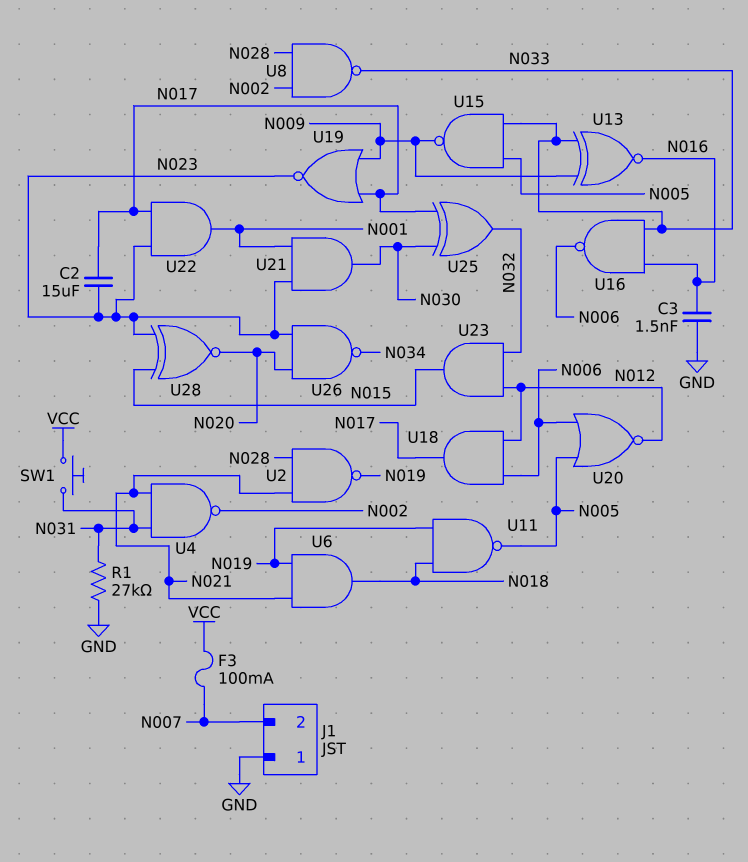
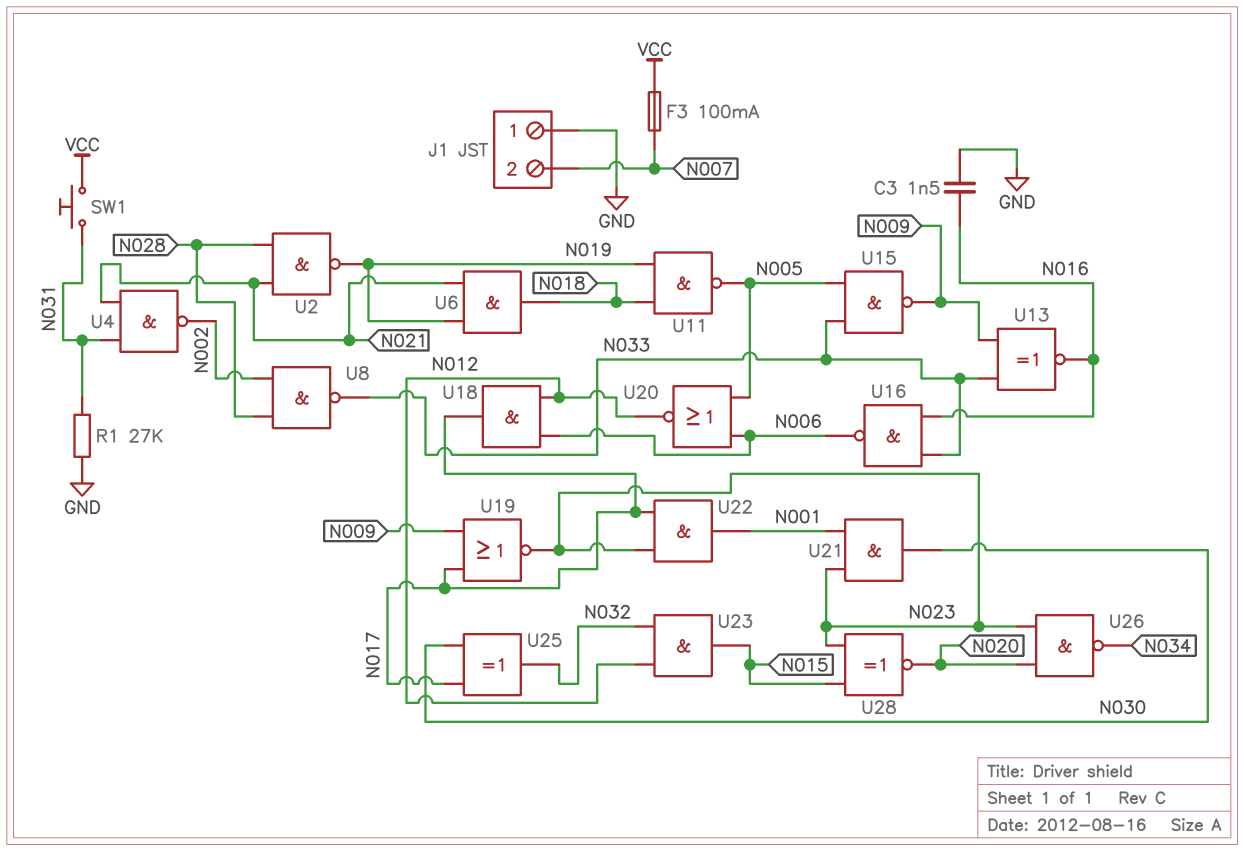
C2: 15uF (N017, N023) -> none

